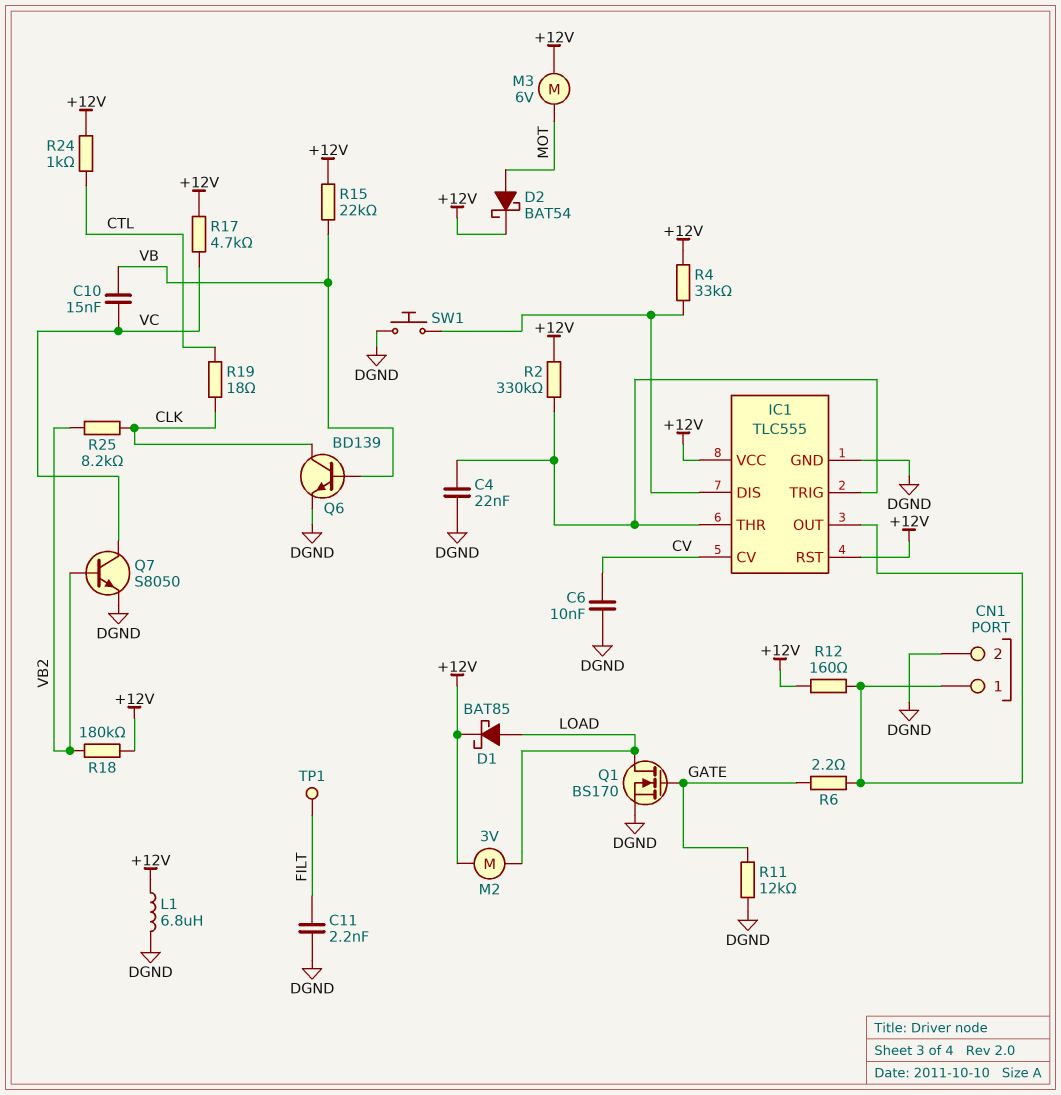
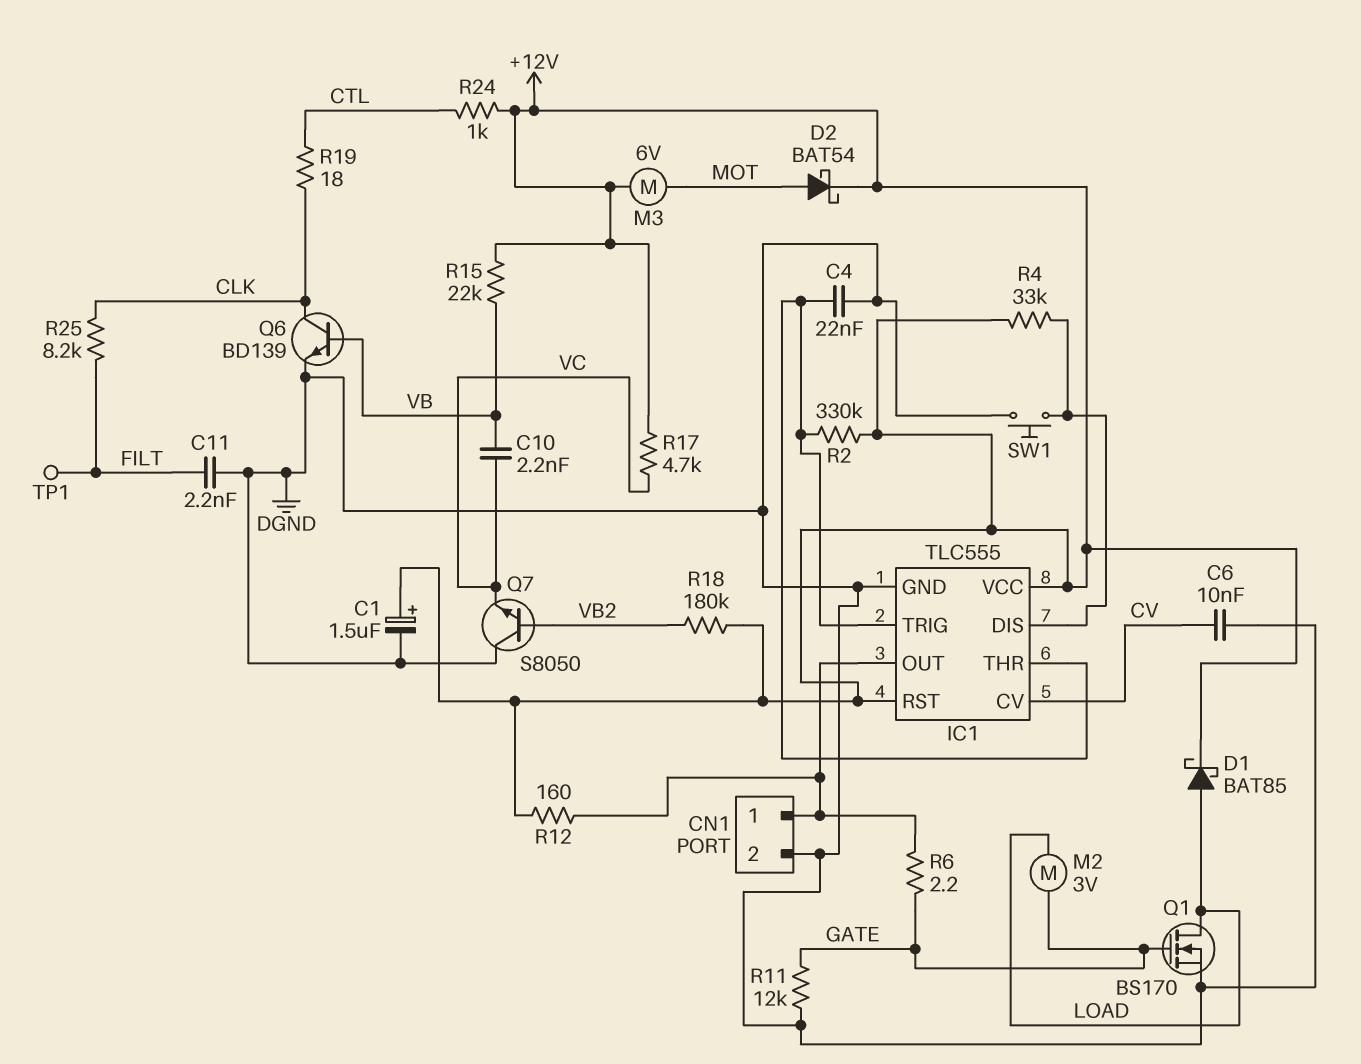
C1: none -> 1.5uF (plus +12V, minus DGND)
C10: 15nF (VB, VC) -> 2.2nF (VB, VC)
L1: 6.8uH (+12V, DGND) -> none
M2: motor 3V (+12V, LOAD) -> motor 3V (GATE, LOAD)
Q7: NPN S8050 (B VB2, C VC, E DGND) -> NPN S8050 (B VB2, C DGND, E VC)
R25: 8.2k (CLK, VB2) -> 8.2k (CLK, FILT)

